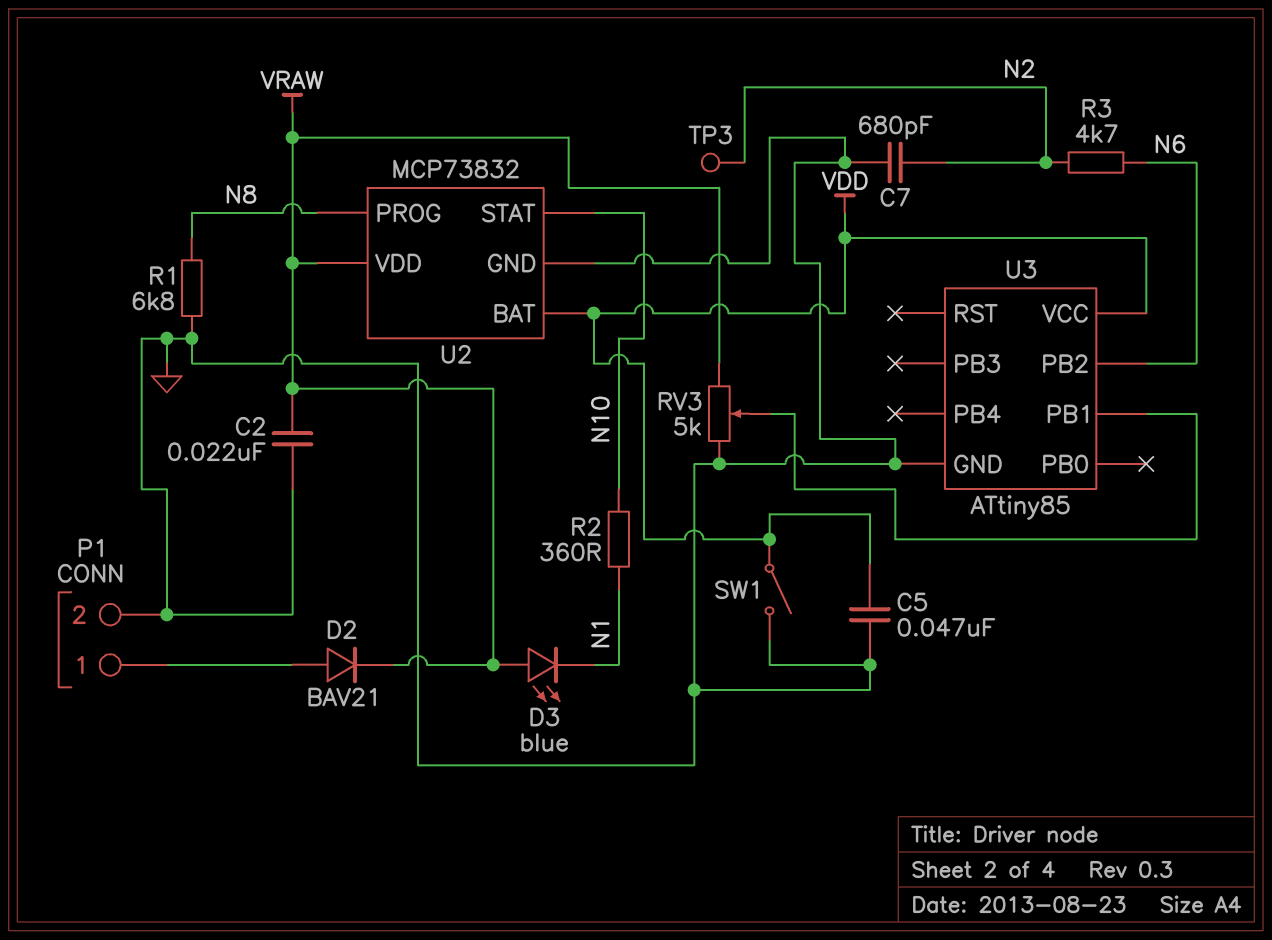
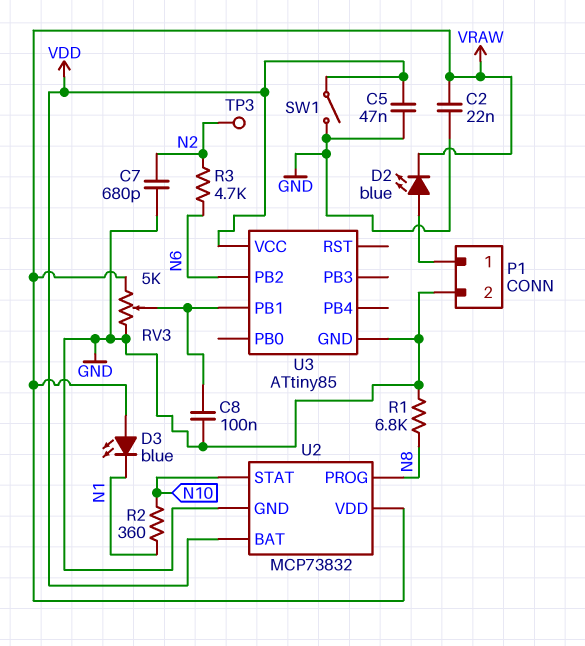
C8: none -> 100nF (GND, U3/PB1)
D2: diode BAV21 (A P1/1, K VRAW) -> LED blue (A P1/1, K VRAW)

